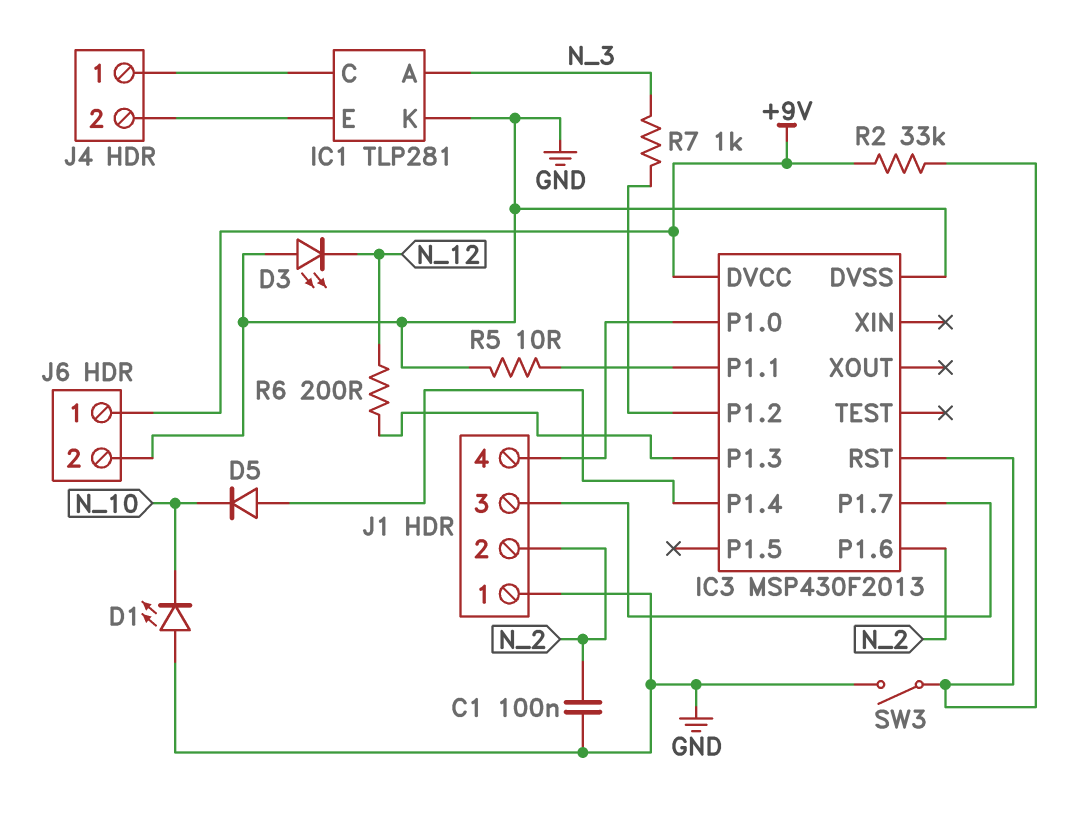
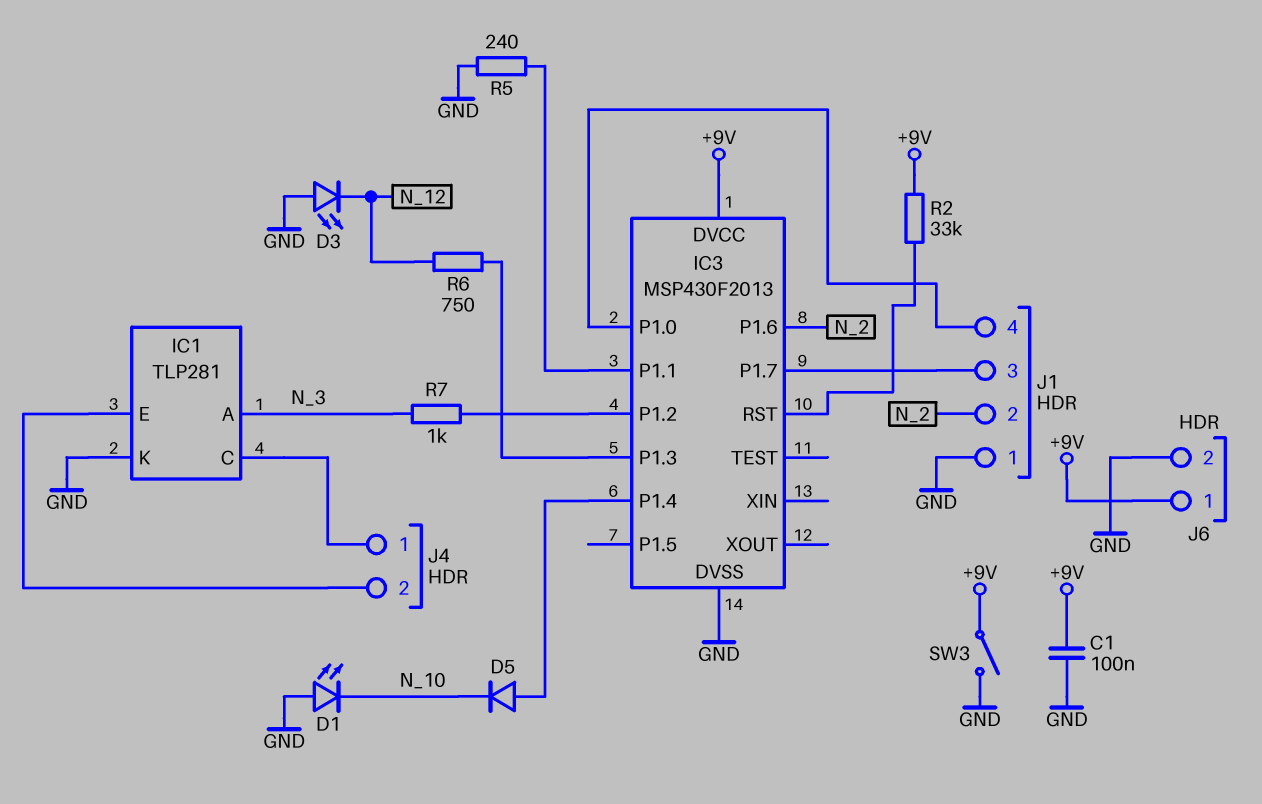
C1: 100nF (GND, N_2) -> 100nF (+9V, GND)
R5: 10 (GND, IC3/P1.1) -> 240 (GND, IC3/P1.1)
R6: 200 (IC3/P1.3, N_12) -> 750 (IC3/P1.3, N_12)
SW3: switch (GND, IC3/RST) -> switch (+9V, GND)

